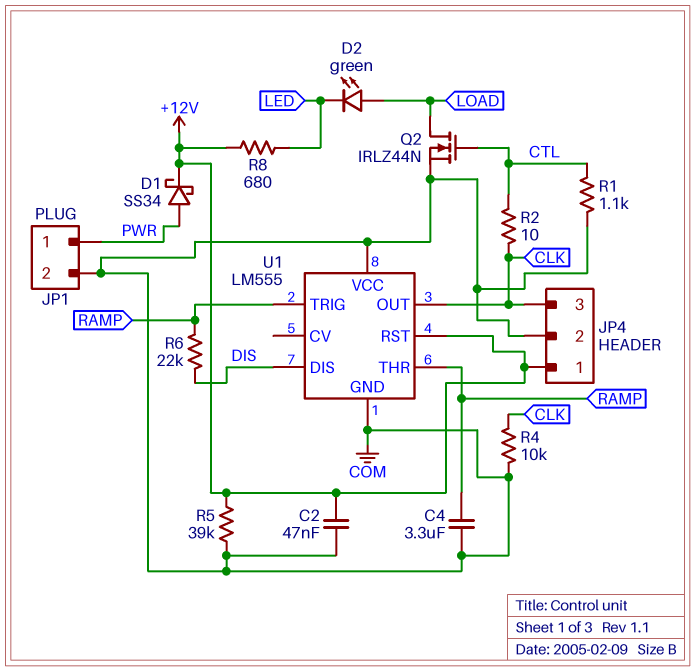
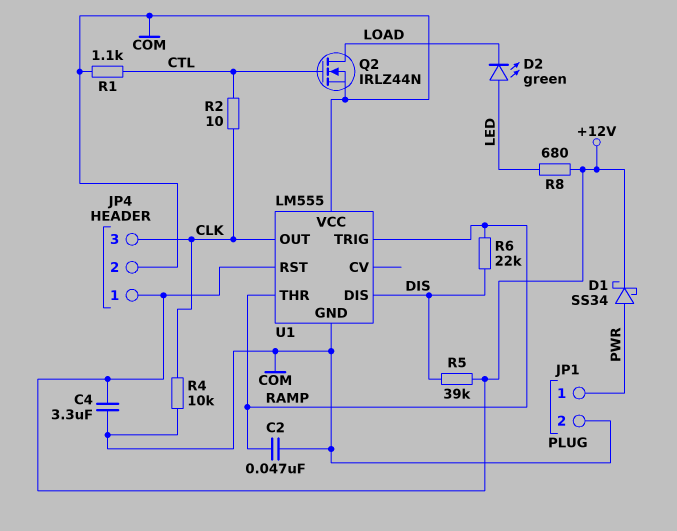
C2: 47nF (+12V, COM) -> 47nF (COM, RAMP)
C4: 3.3uF (COM, RAMP) -> 3.3uF (+12V, COM)
D2: LED green (A LOAD, K LED) -> LED green (A LED, K LOAD)
R5: 39k (+12V, COM) -> 39k (+12V, DIS)

